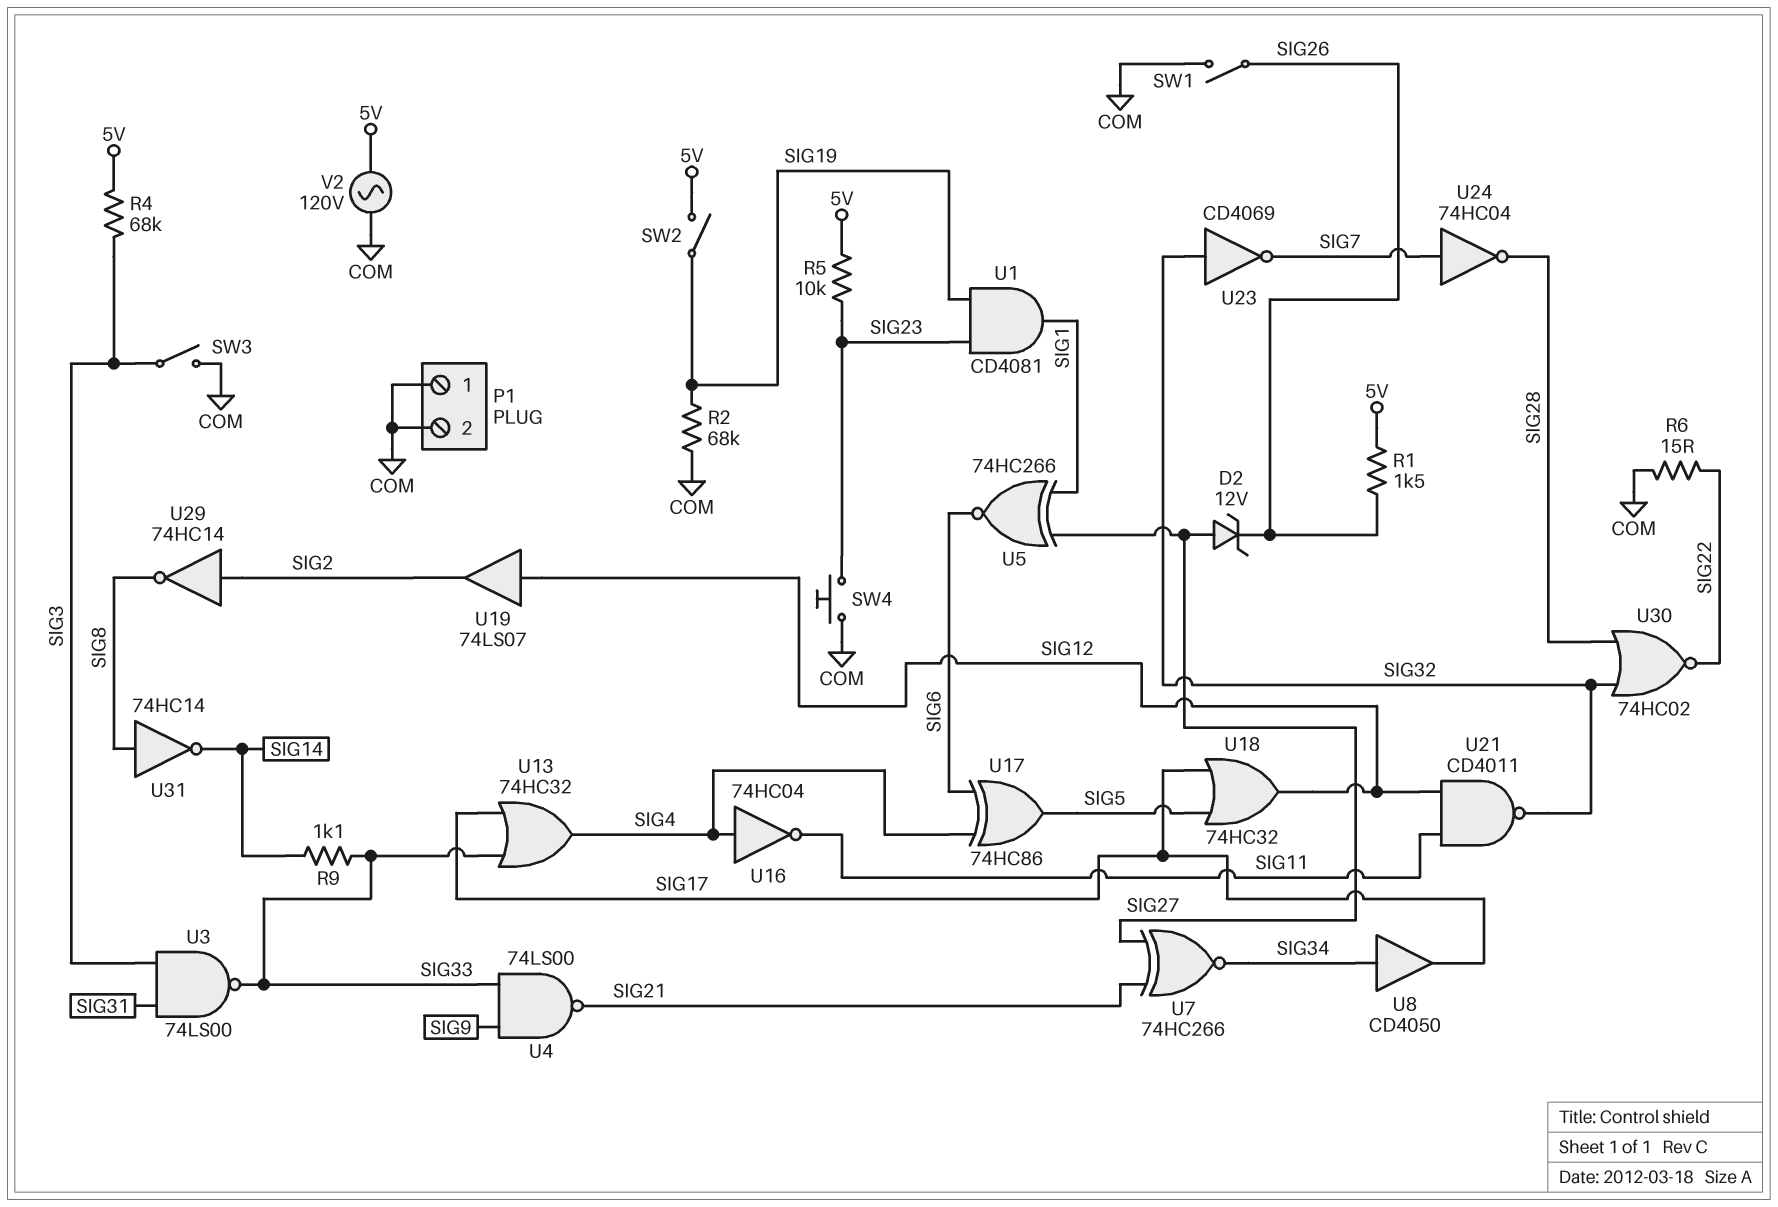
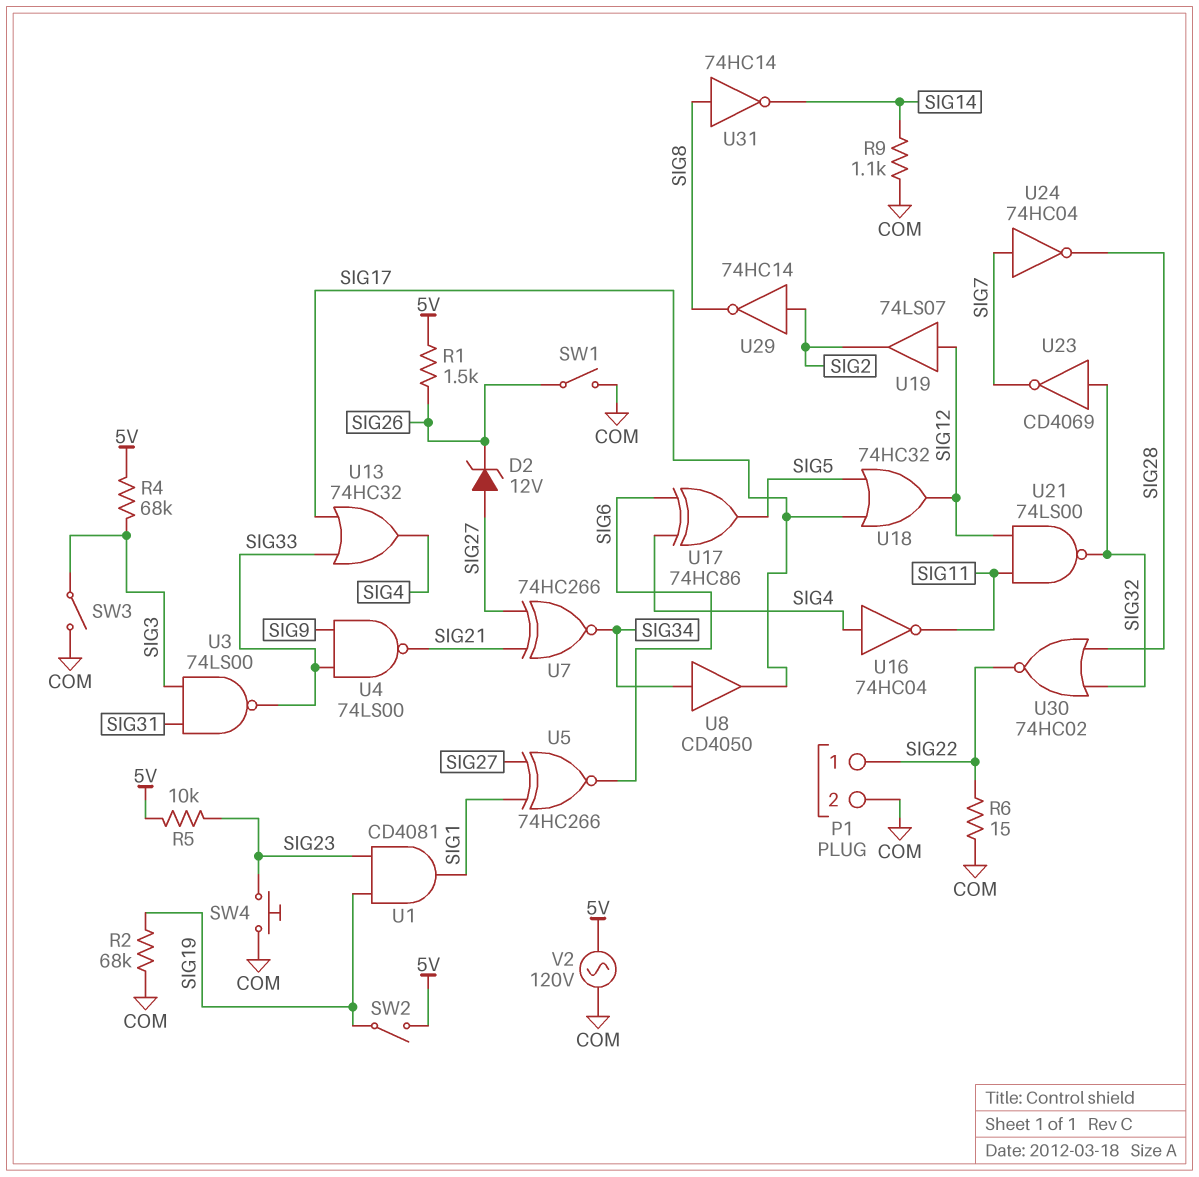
P1 pin 1: COM -> SIG22
R9: 1.1k (SIG14, SIG33) -> 1.1k (COM, SIG14)
U21: NAND CD4011 (in SIG11, in SIG12, out SIG32) -> NAND 74LS00 (in SIG11, in SIG12, out SIG32)

